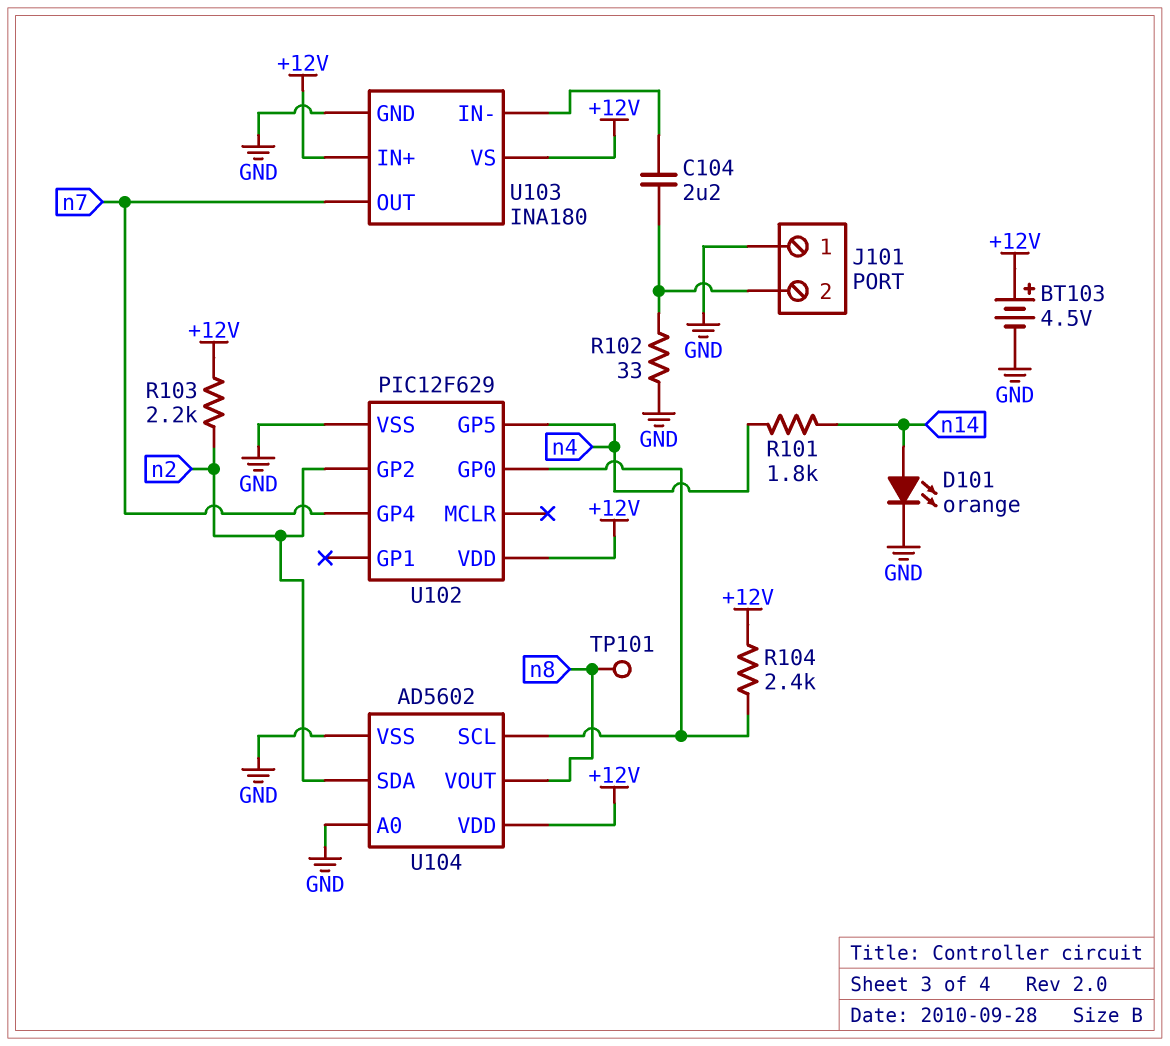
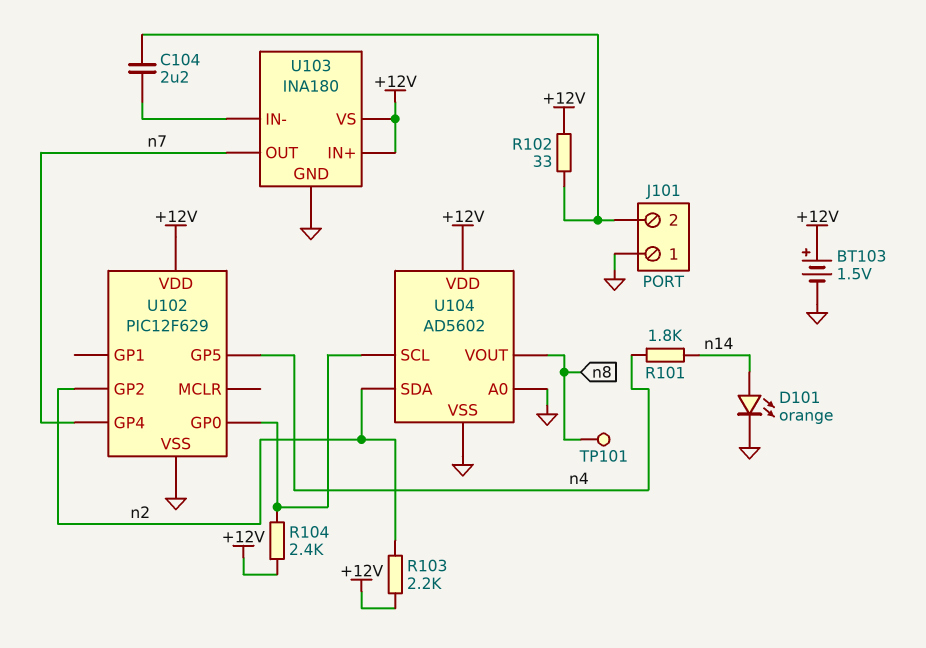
BT103: 4.5V (plus +12V, minus GND) -> 1.5V (plus +12V, minus GND)
R102: 33 (GND, J101/2) -> 33 (+12V, J101/2)

